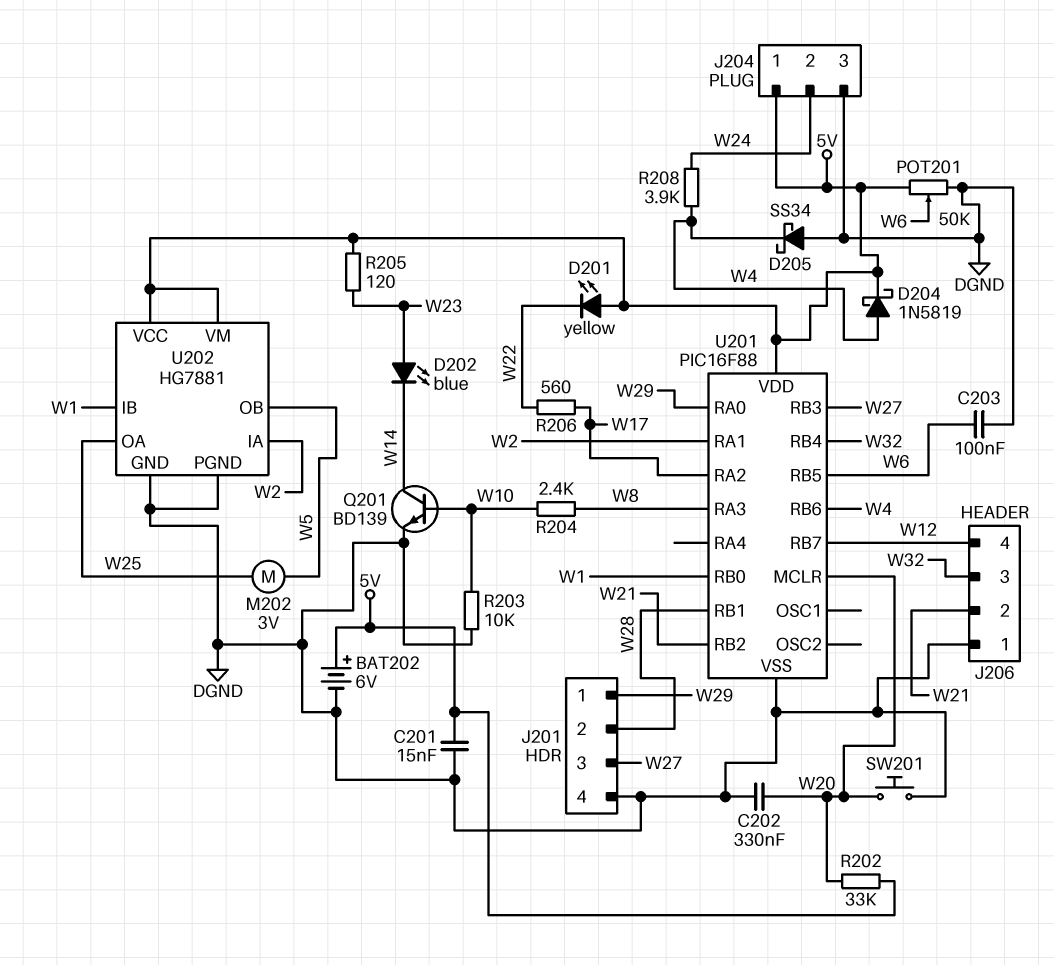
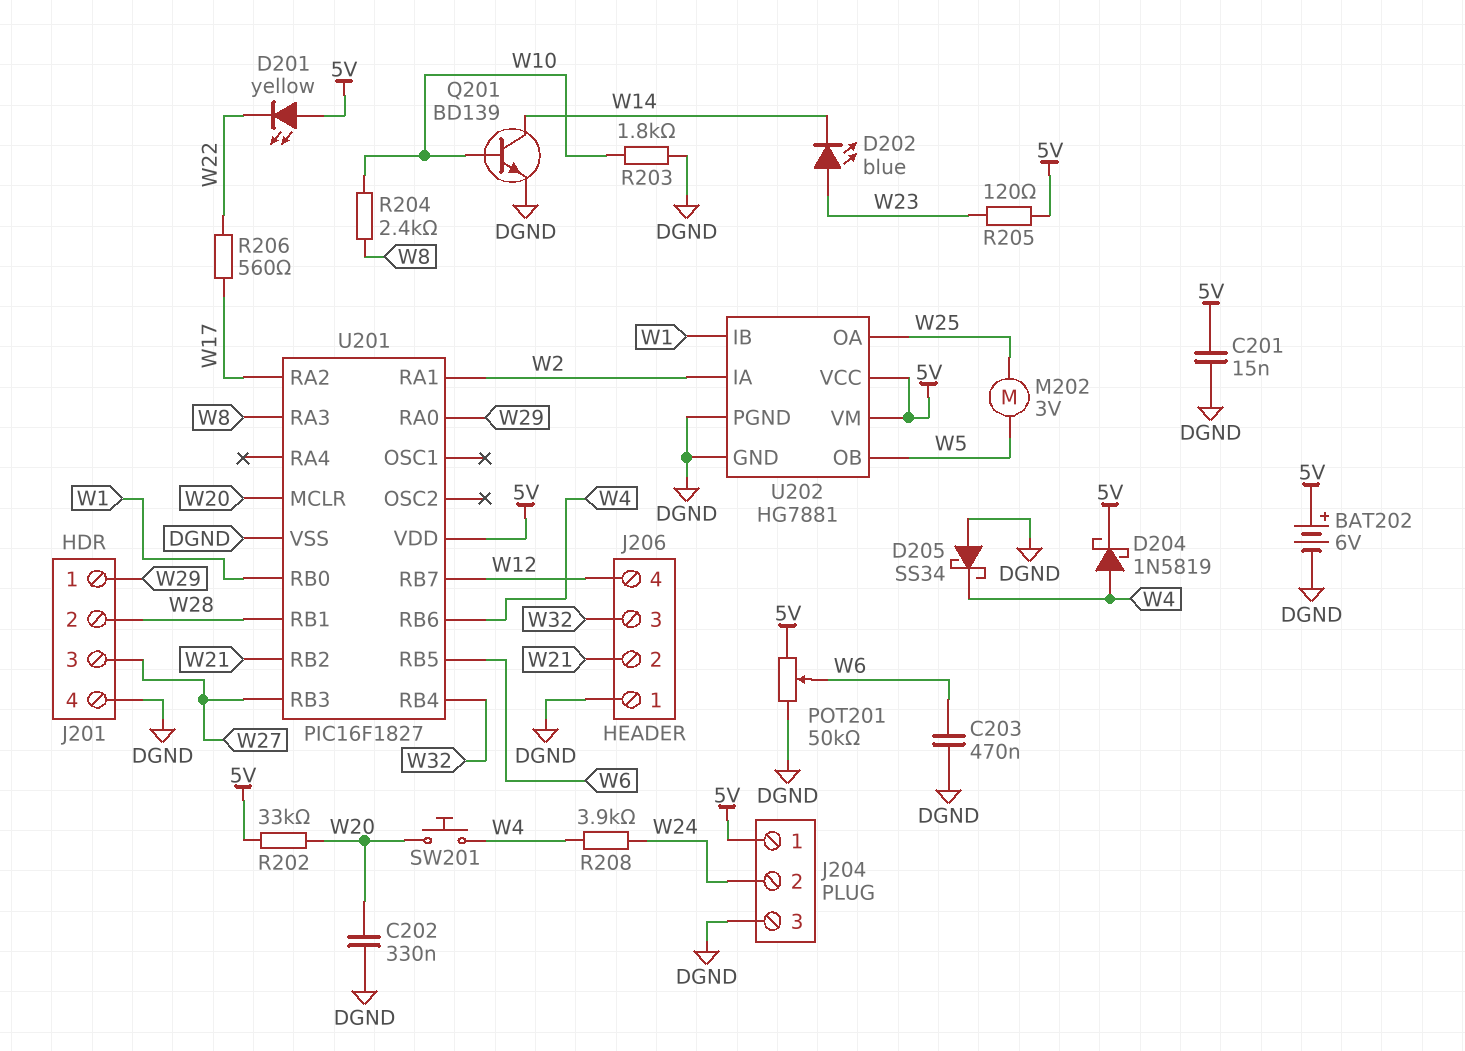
C203: 100nF (DGND, W6) -> 470nF (DGND, W6)
R203: 10k (DGND, W10) -> 1.8k (DGND, W10)
SW201: button (DGND, W20) -> button (W4, W20)
U201: PIC16F88 -> PIC16F1827

